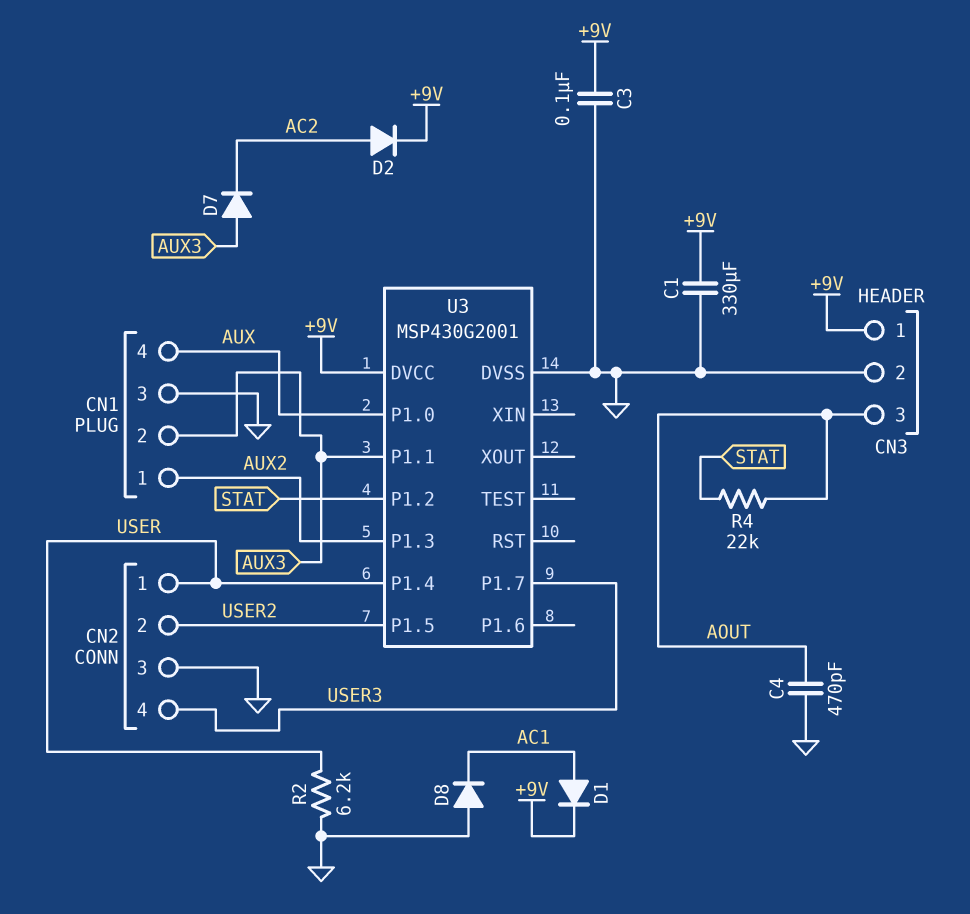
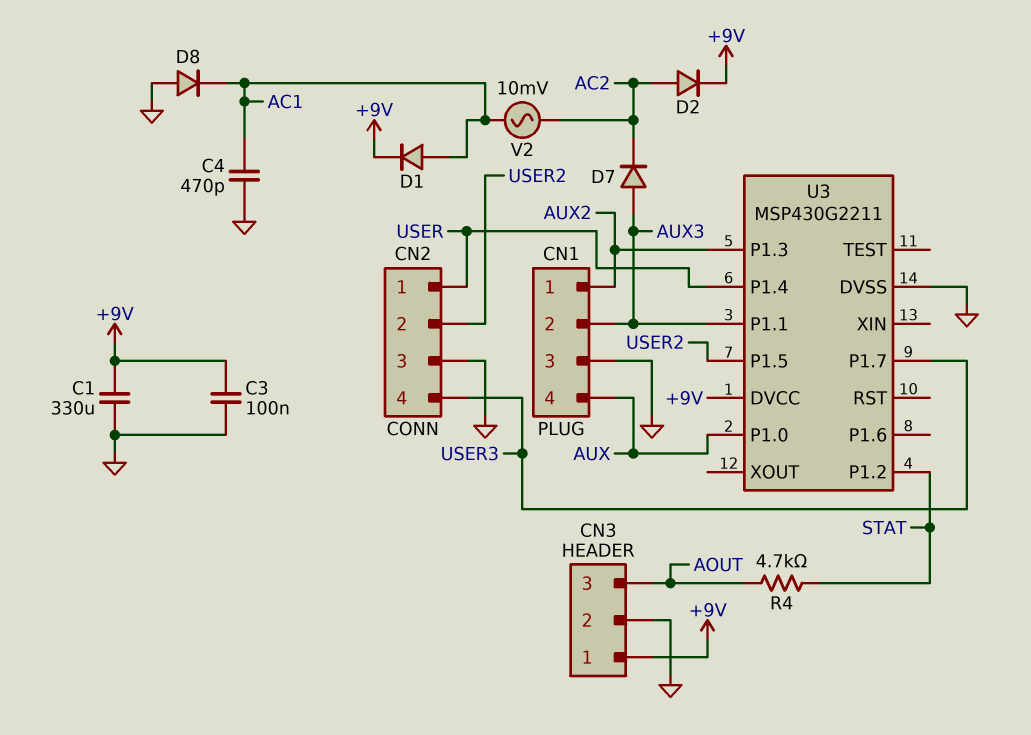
C4: 470pF (AOUT, GND) -> 470pF (AC1, GND)
R2: 6.2k (GND, USER) -> none
R4: 22k (AOUT, STAT) -> 4.7k (AOUT, STAT)
U3: MSP430G2001 -> MSP430G2211
V2: none -> AC 10mV (AC1, AC2)

